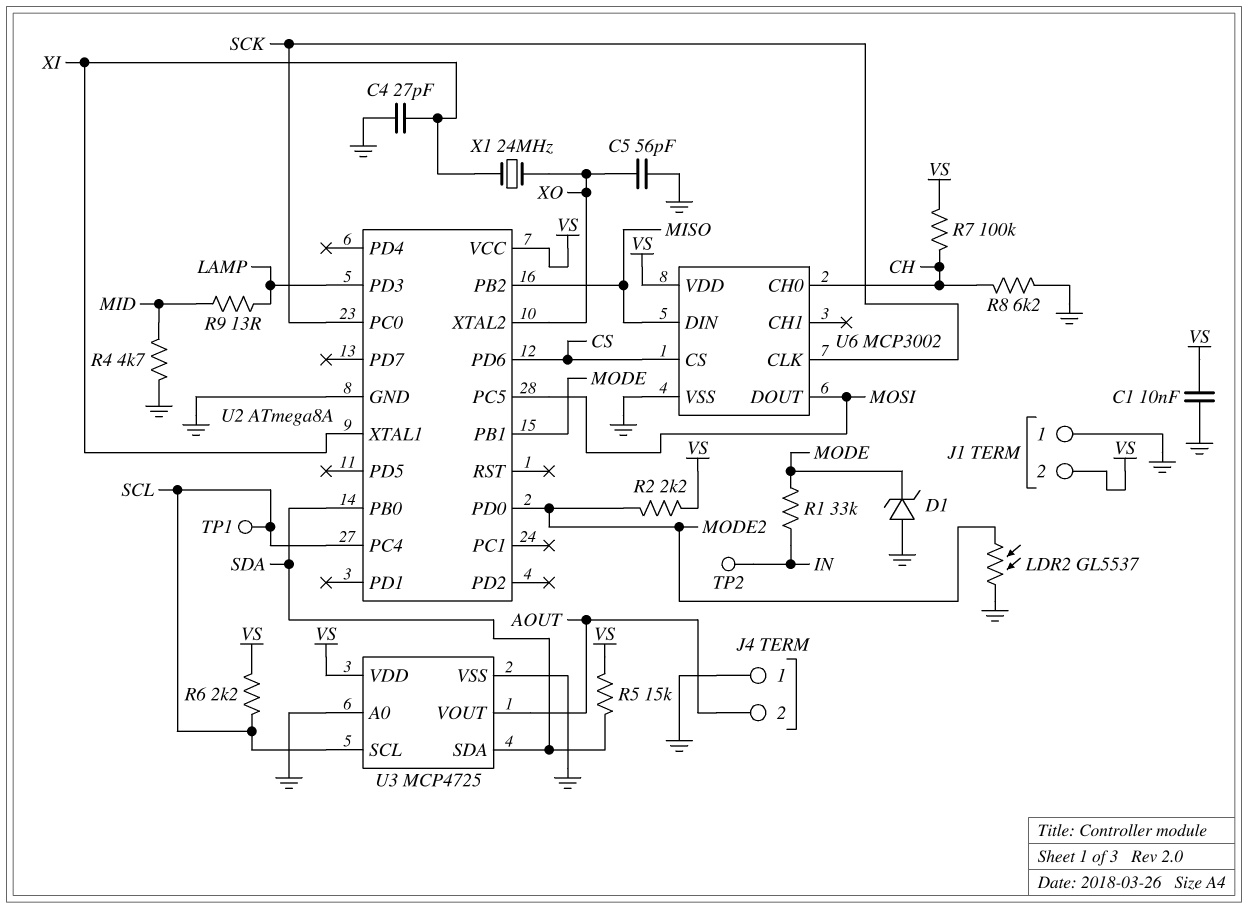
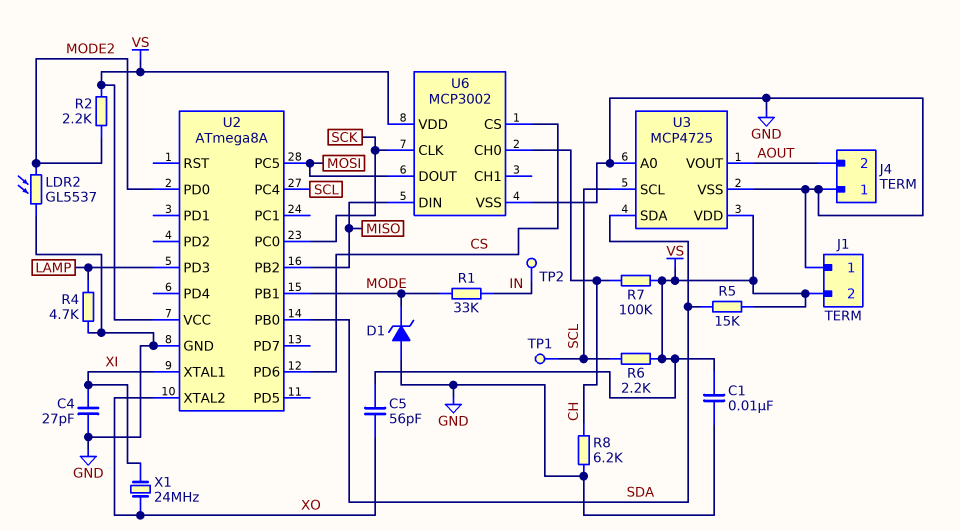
C5: 56pF (GND, XO) -> 56pF (VS, XO)
R4: 4.7k (GND, MID) -> 4.7k (GND, LAMP)
R9: 13 (LAMP, MID) -> none

